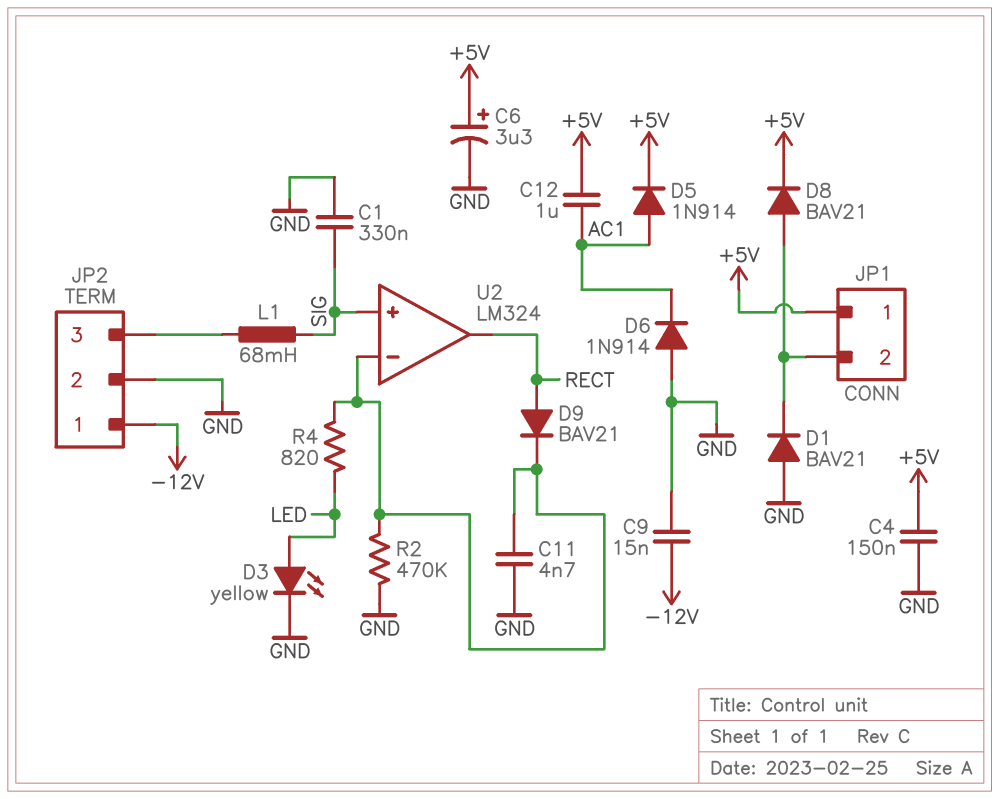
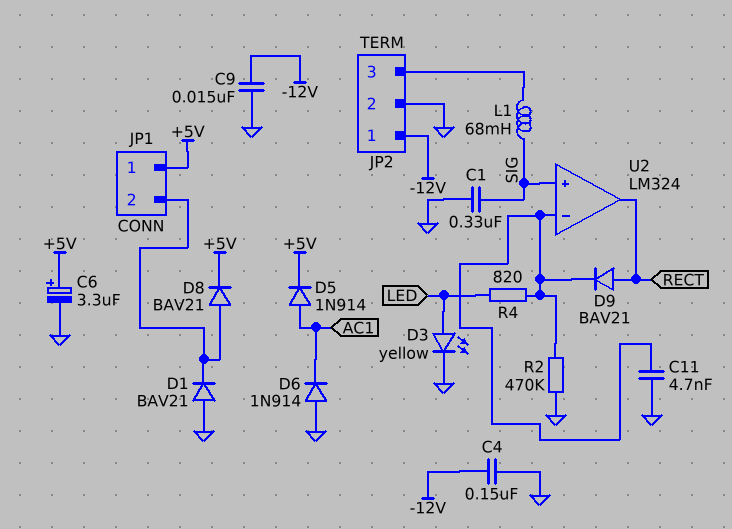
C4: 150nF (+5V, GND) -> 150nF (-12V, GND)
C12: 1uF (+5V, AC1) -> none

